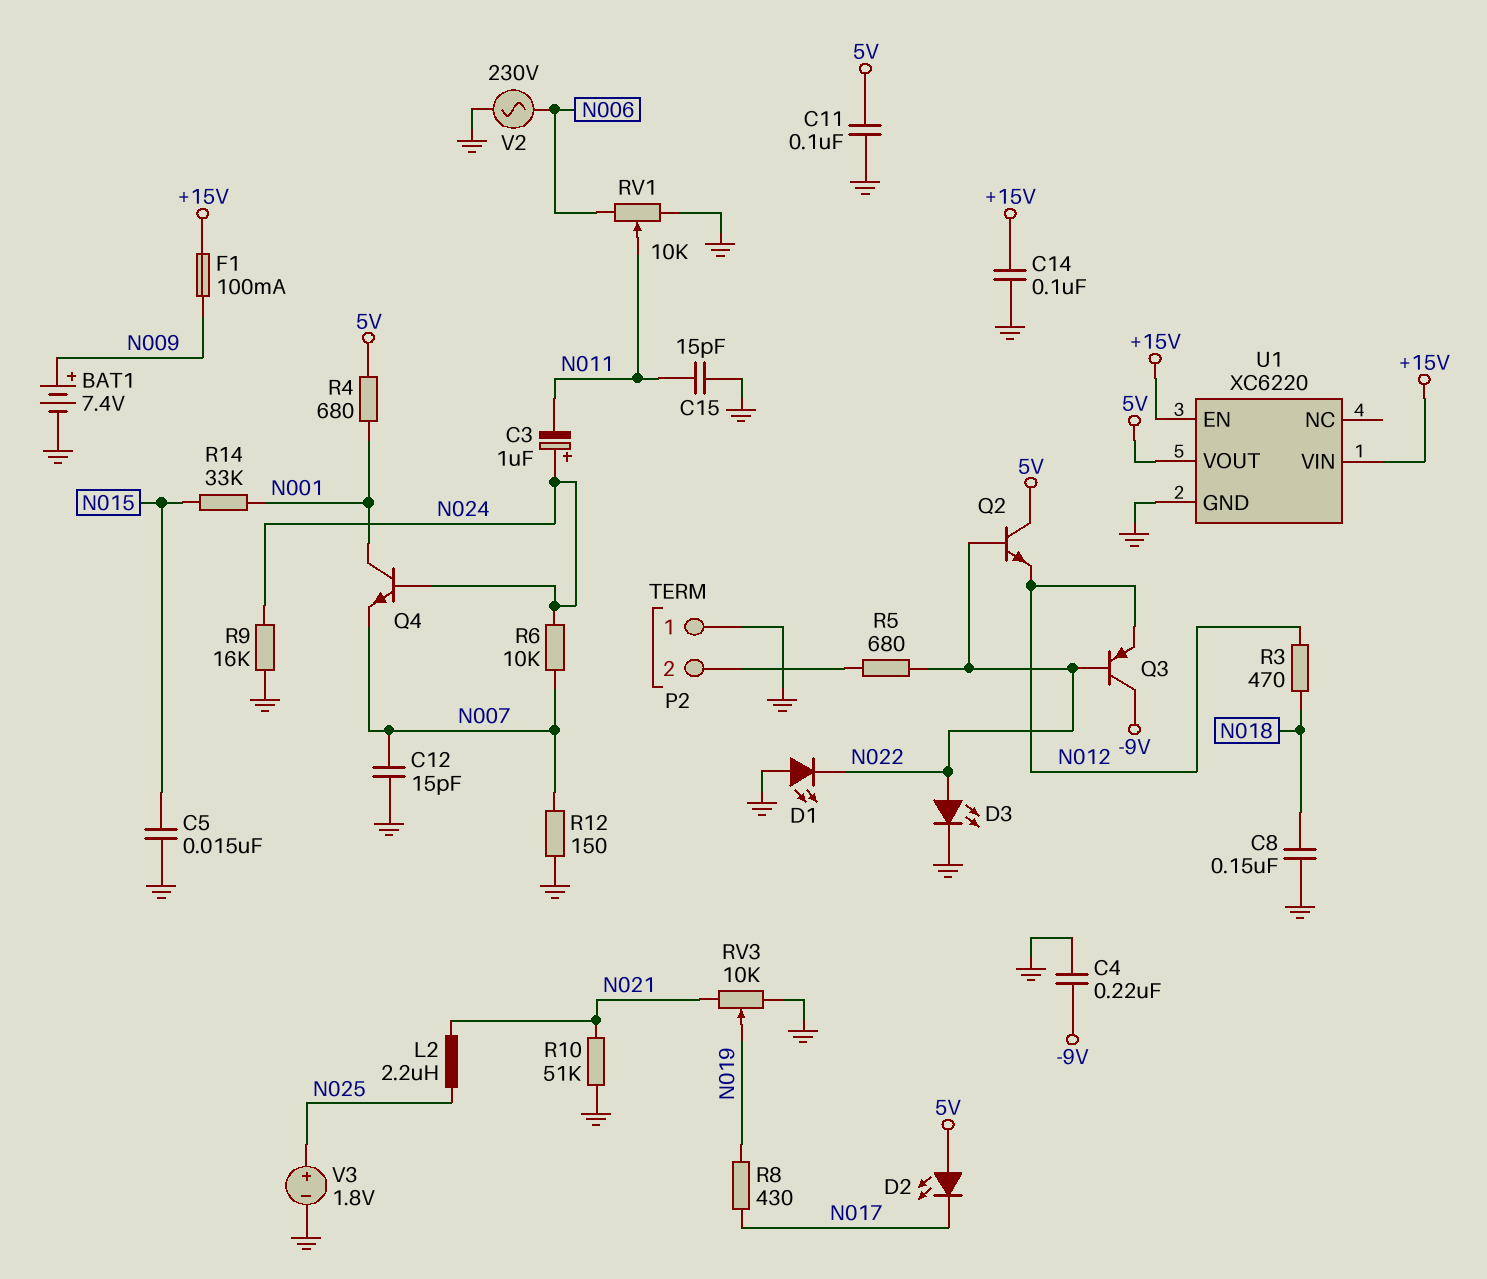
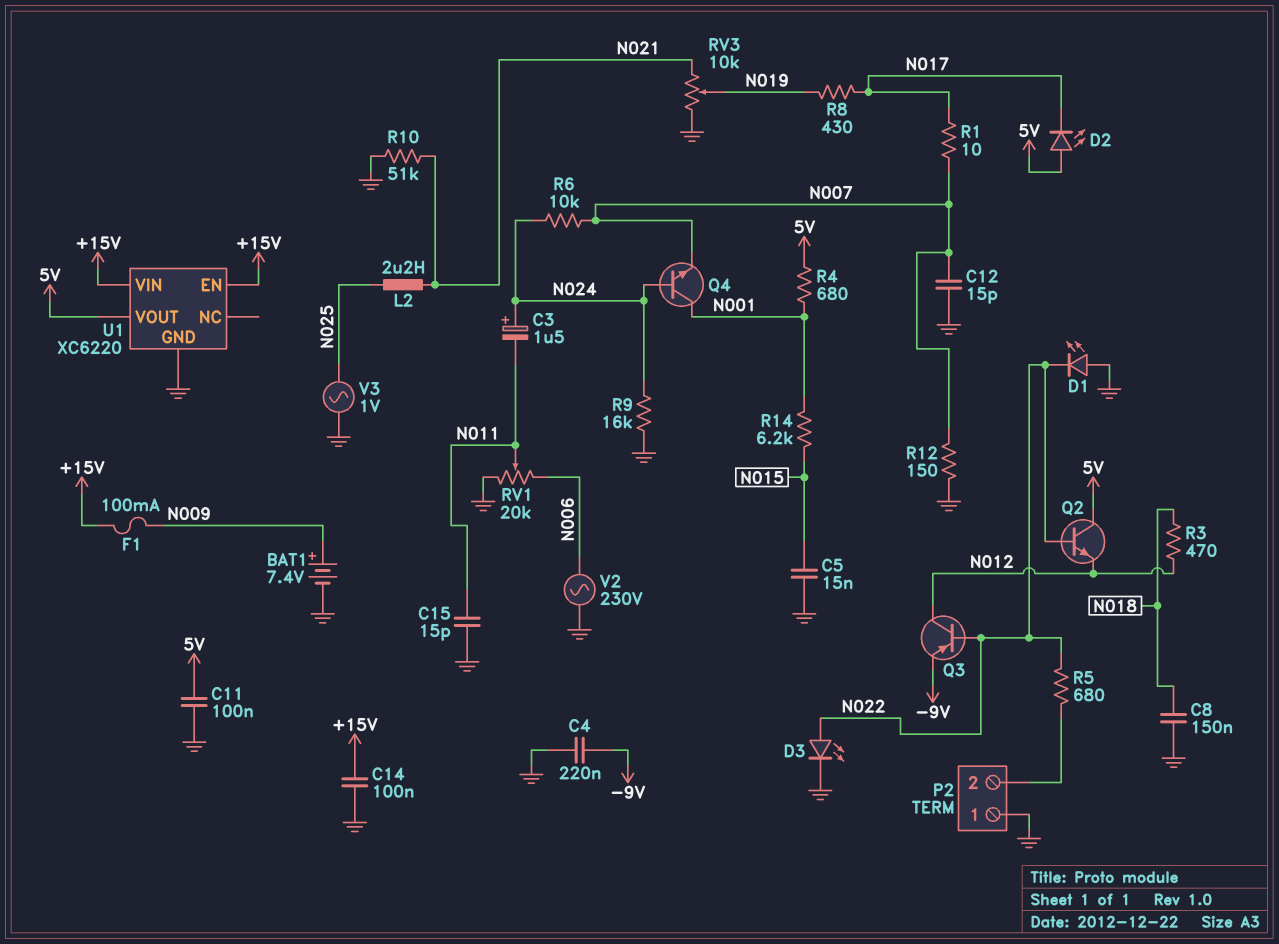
C3: 1uF (plus N024, minus N011) -> 1.5uF (plus N024, minus N011)
Q3: PNP (B N022, C -9V, E N012) -> PNP (B N022, C N012, E -9V)
R1: none -> 10 (N007, N017)
R14: 33k (N001, N015) -> 6.2k (N001, N015)
RV1: 10k (GND, N006, wiper N011) -> 20k (GND, N006, wiper N011)
V3: 1.8V (plus N025, minus GND) -> AC 1V (GND, N025)

